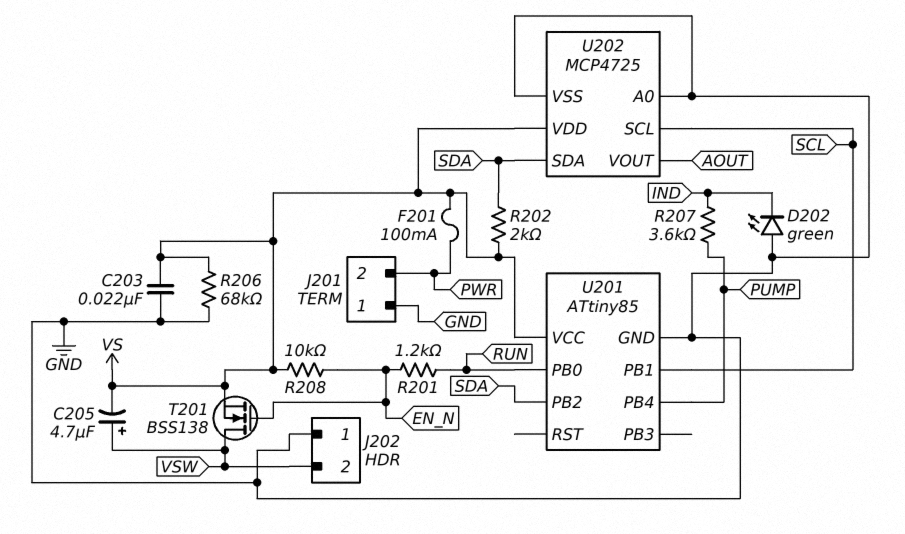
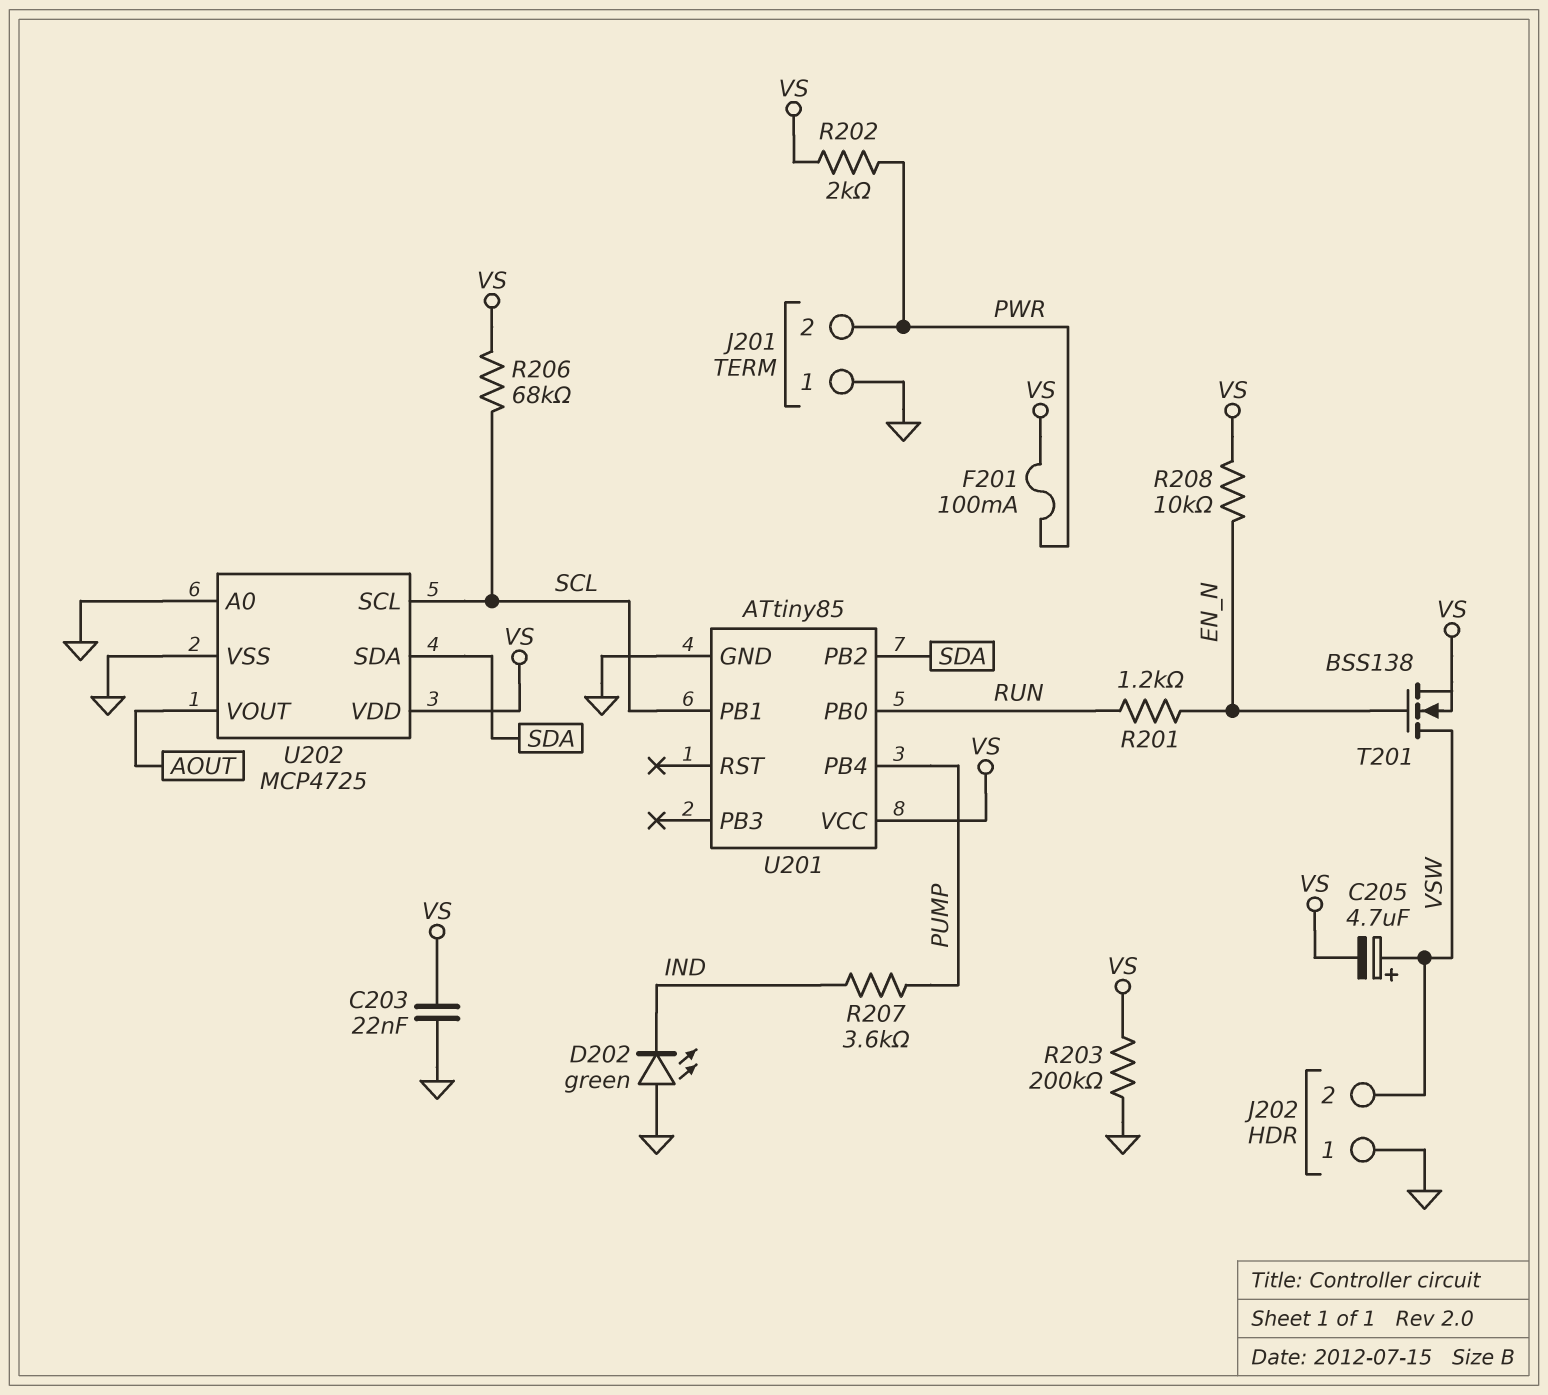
R202: 2k (SDA, VS) -> 2k (PWR, VS)
R203: none -> 200k (GND, VS)
R206: 68k (GND, VS) -> 68k (SCL, VS)

